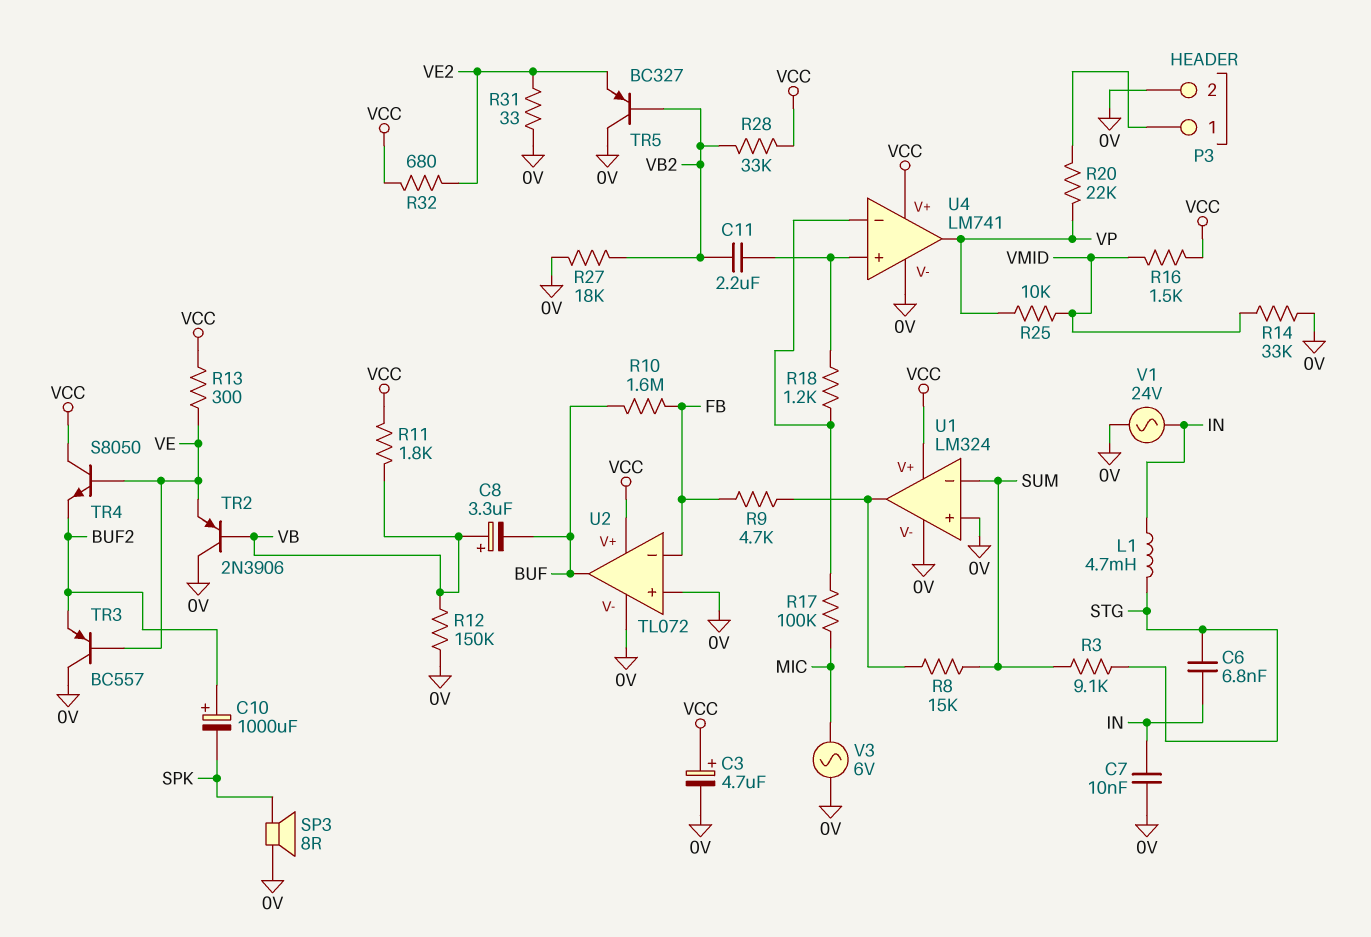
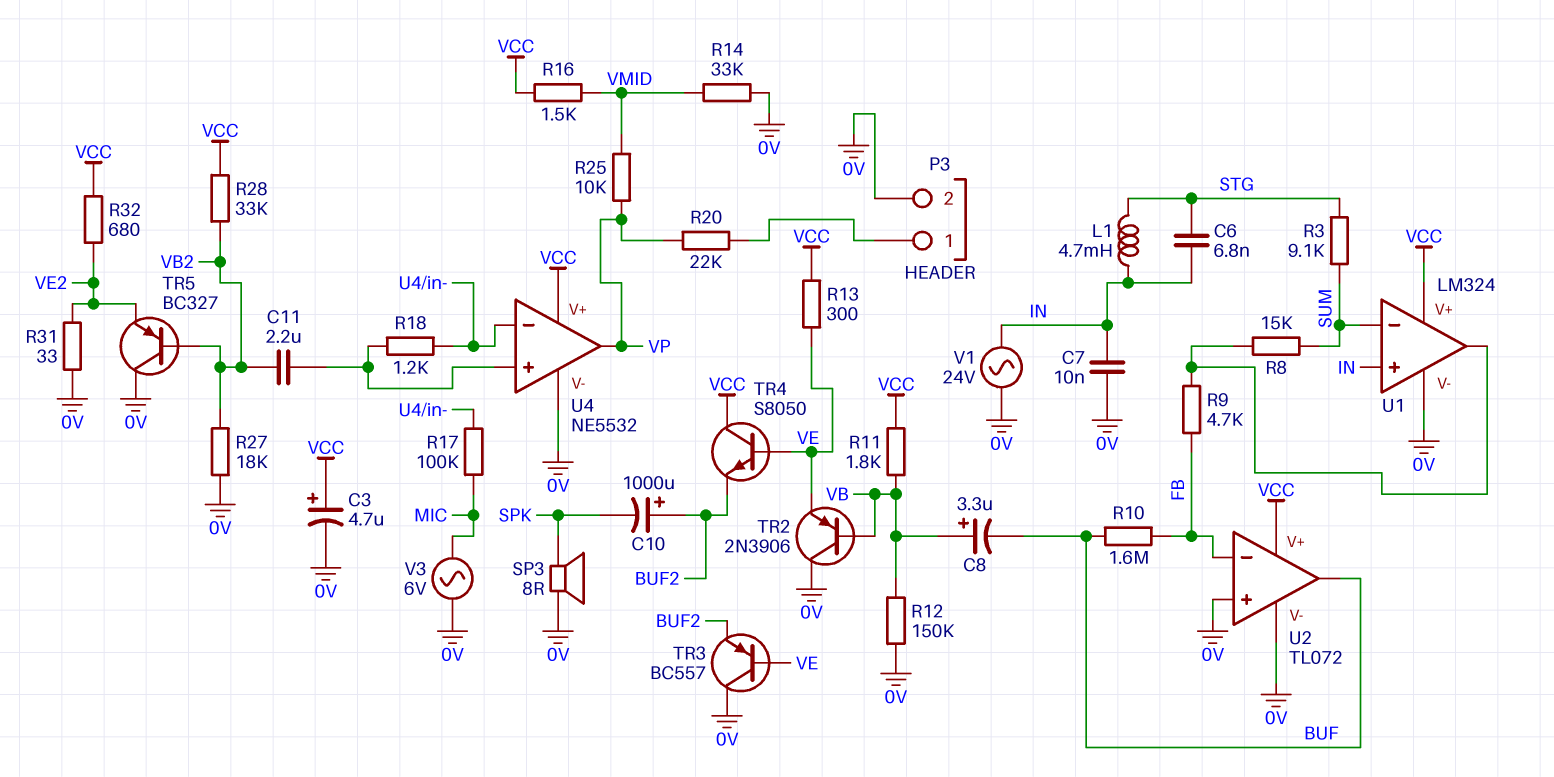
U1 pin in+: 0V -> IN
U4: LM741 -> NE5532

